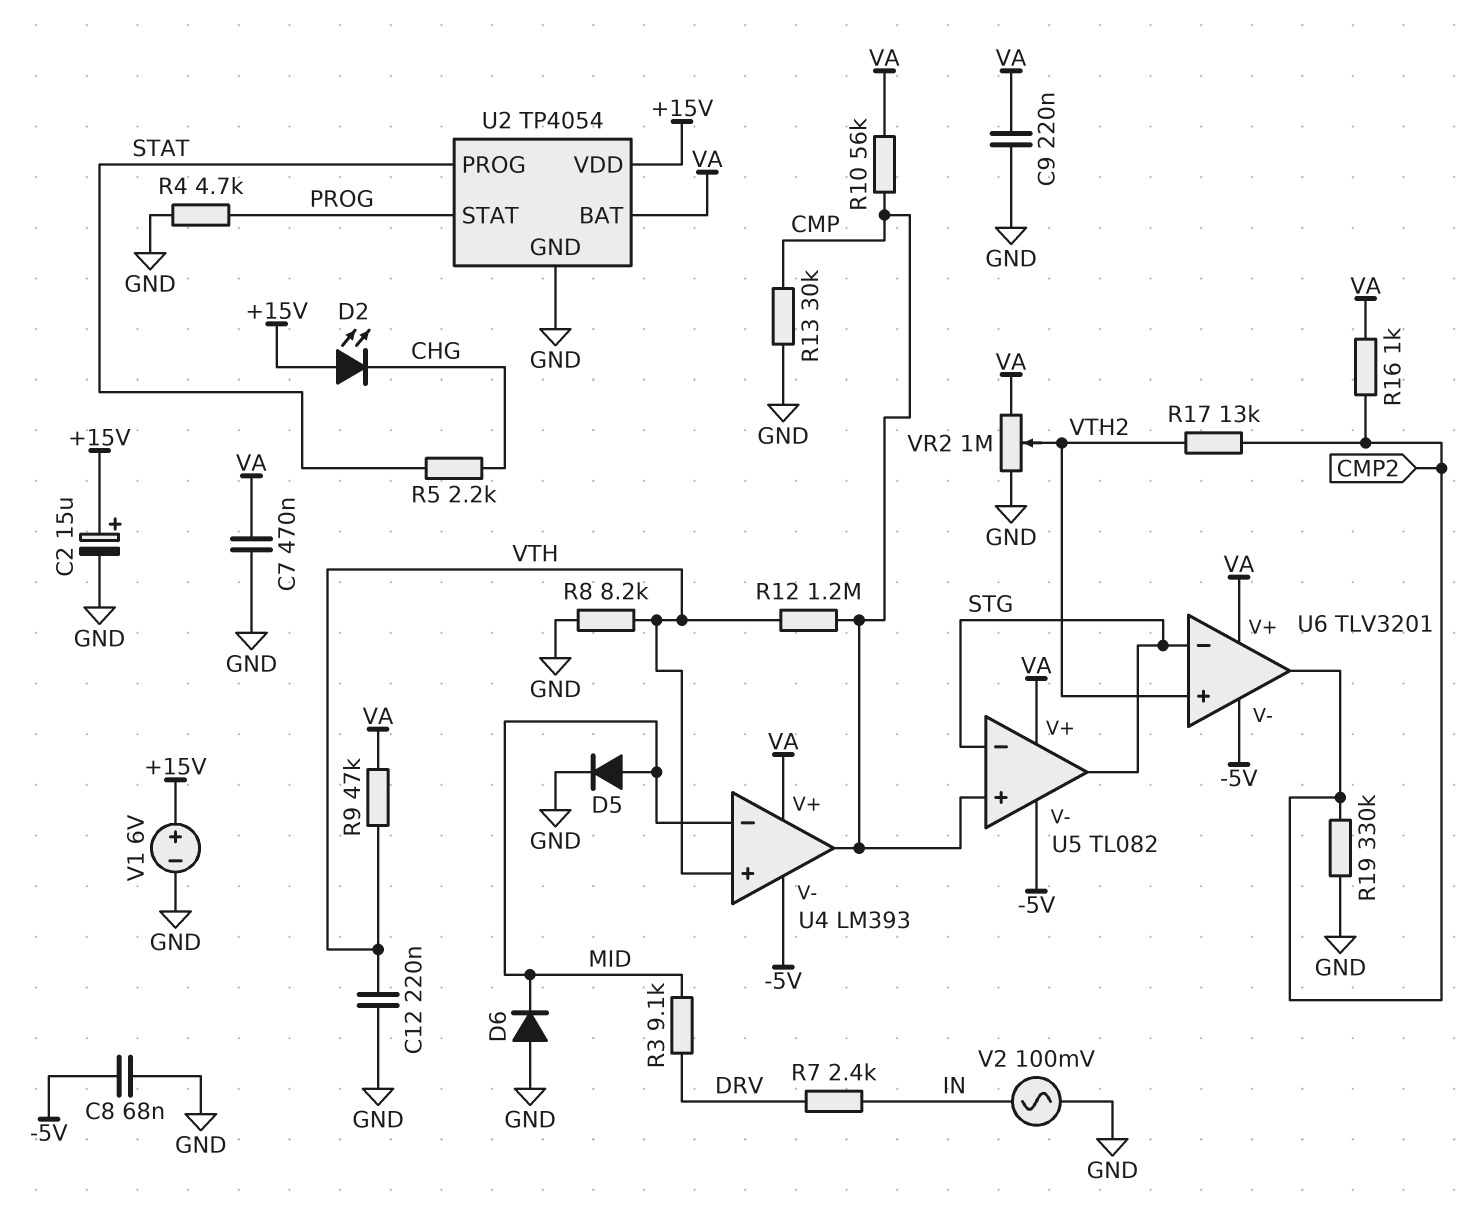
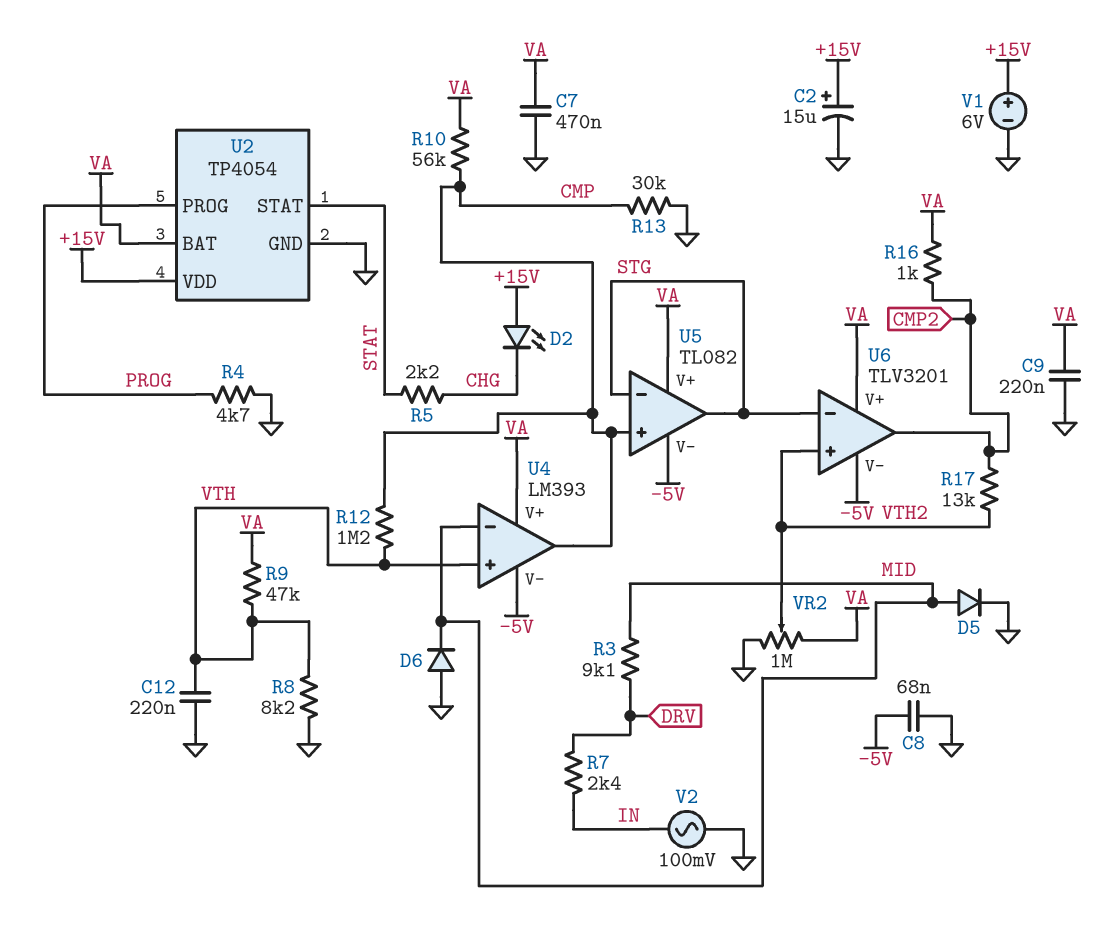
R19: 330k (CMP2, GND) -> none
U2 pin PROG: STAT -> PROG
U2 pin STAT: PROG -> STAT

